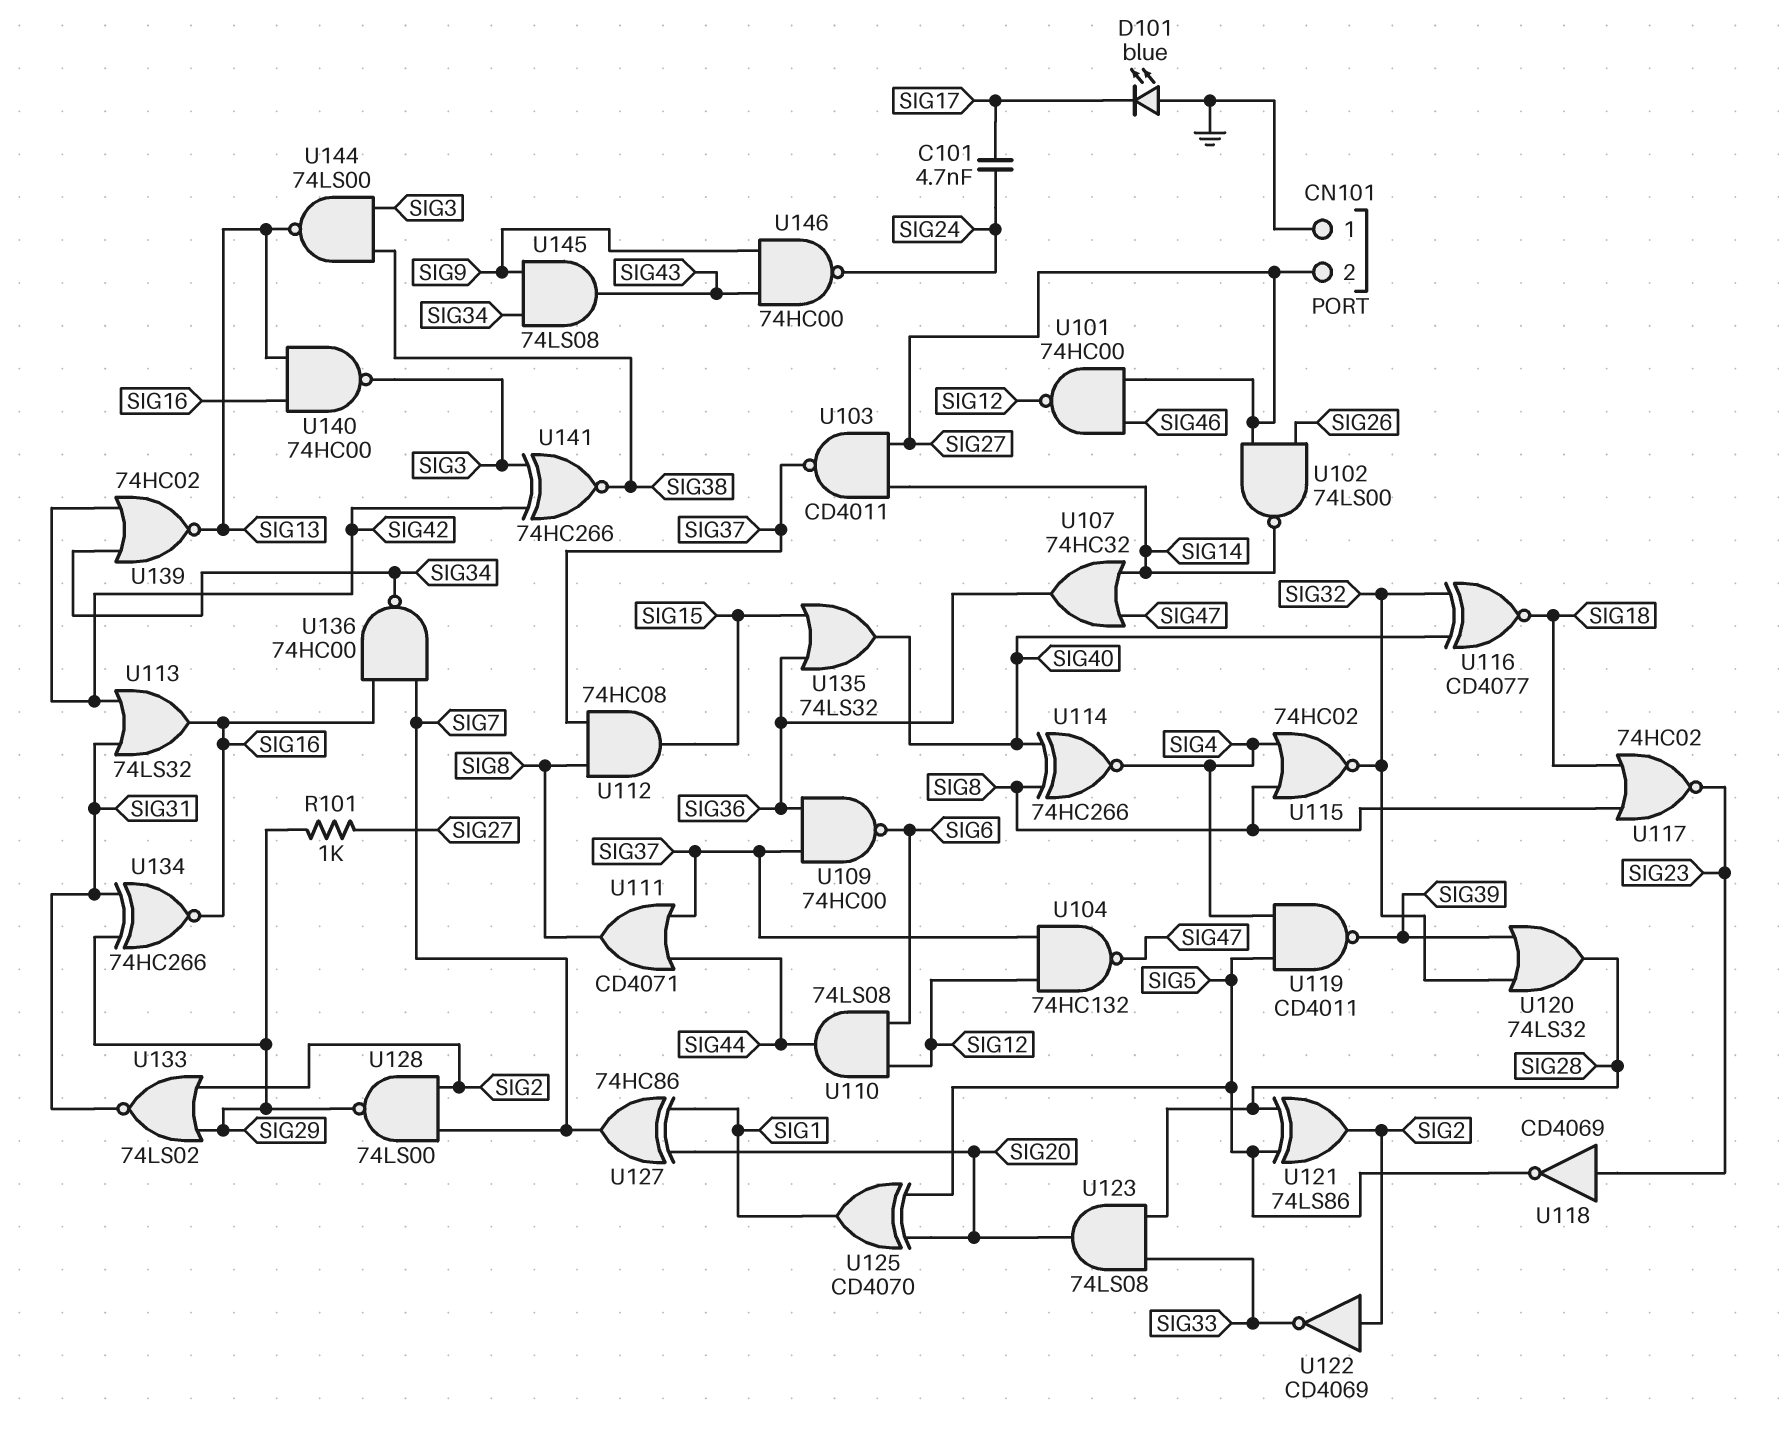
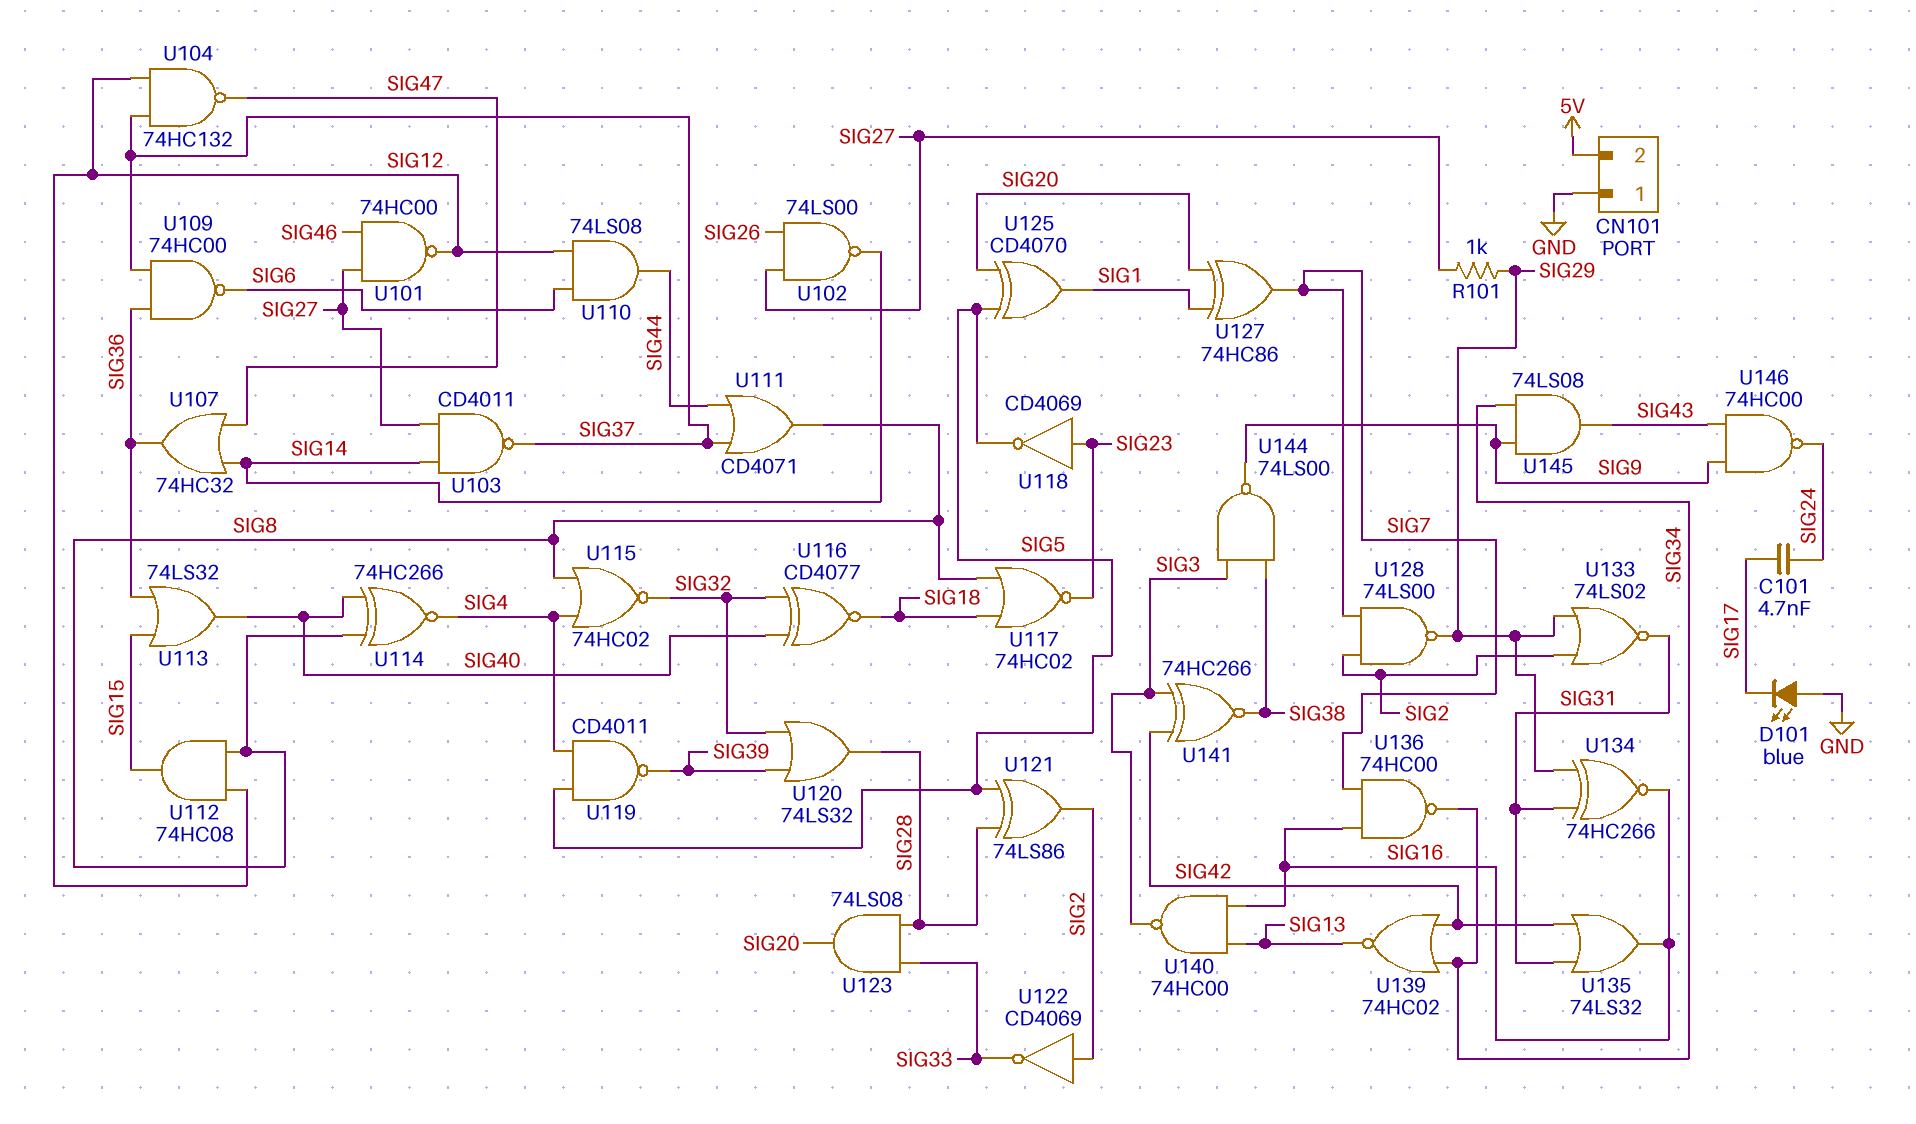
CN101 pin 2: SIG27 -> 5V
U112: AND 74HC08 (in SIG8, in SIG37, out SIG15) -> AND 74HC08 (in SIG8, in SIG12, out SIG15)
U113: OR 74LS32 (in SIG31, in SIG42, out SIG16) -> OR 74LS32 (in SIG15, in SIG36, out SIG40)
U135: OR 74LS32 (in SIG15, in SIG36, out SIG40) -> OR 74LS32 (in SIG31, in SIG42, out SIG16)
U144: NAND 74LS00 (in SIG3, in SIG38, out SIG13) -> NAND 74LS00 (in SIG3, in SIG38, out SIG9)

